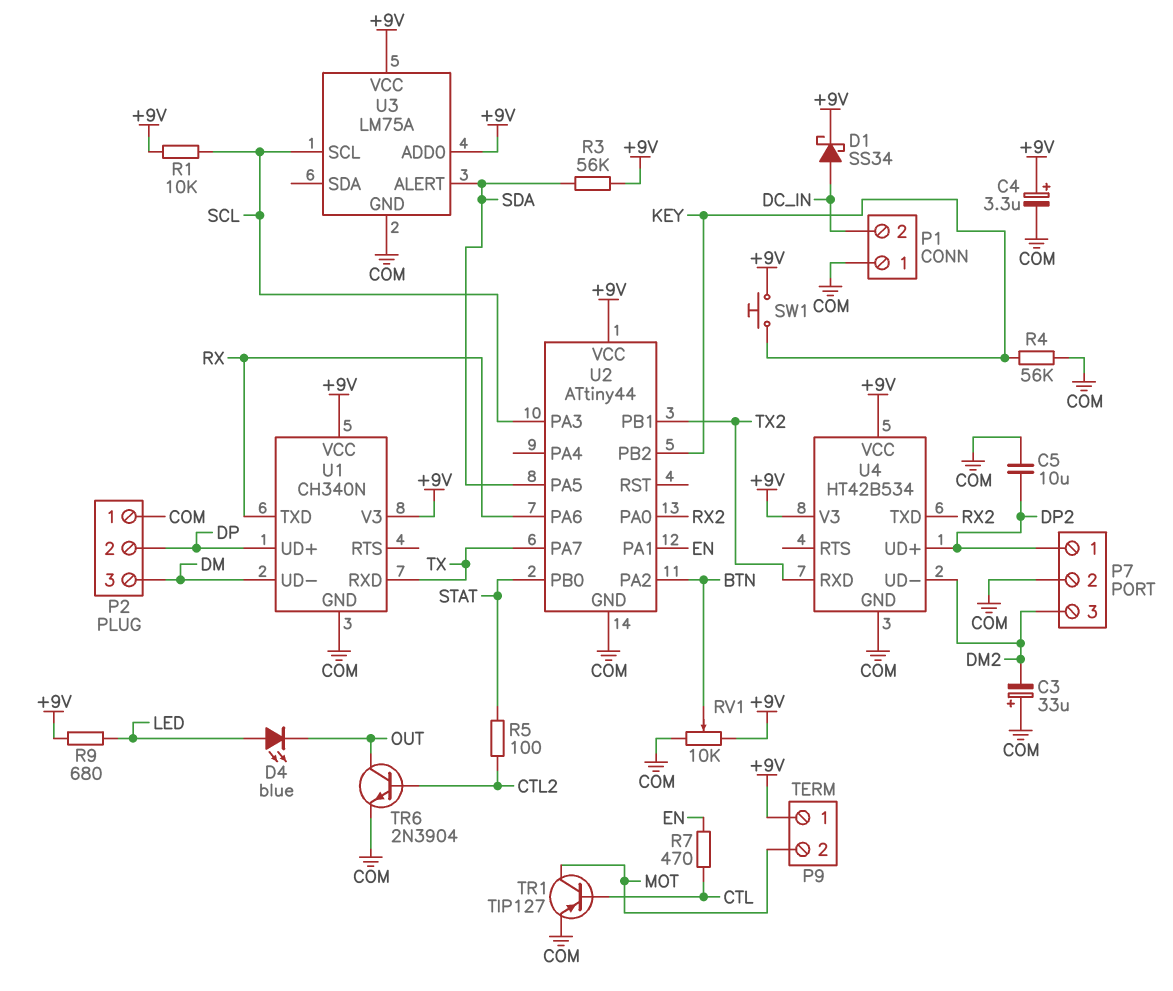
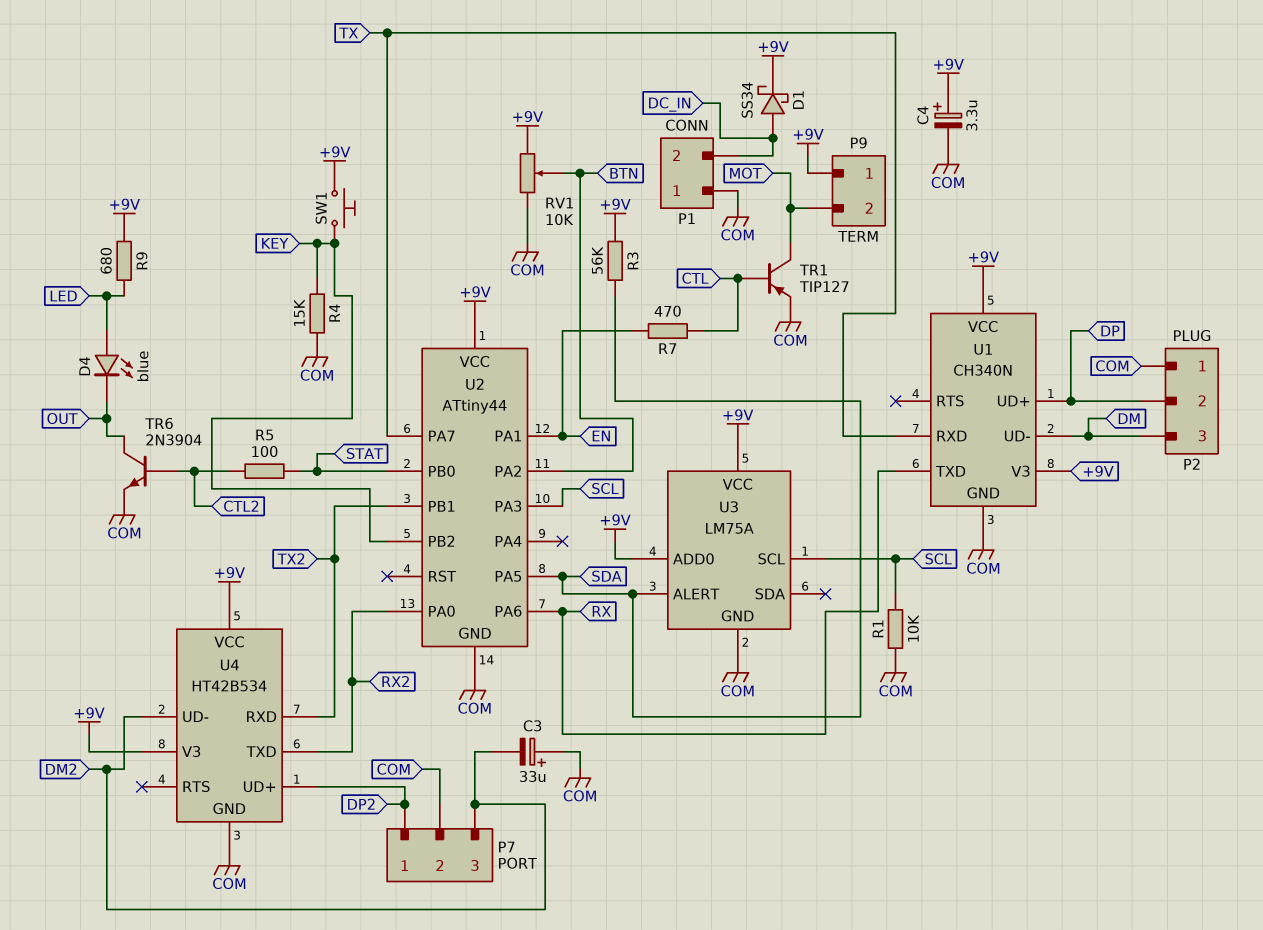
C5: 10uF (COM, DP2) -> none
R1: 10k (+9V, SCL) -> 10k (COM, SCL)
R4: 56k (COM, KEY) -> 15k (COM, KEY)

